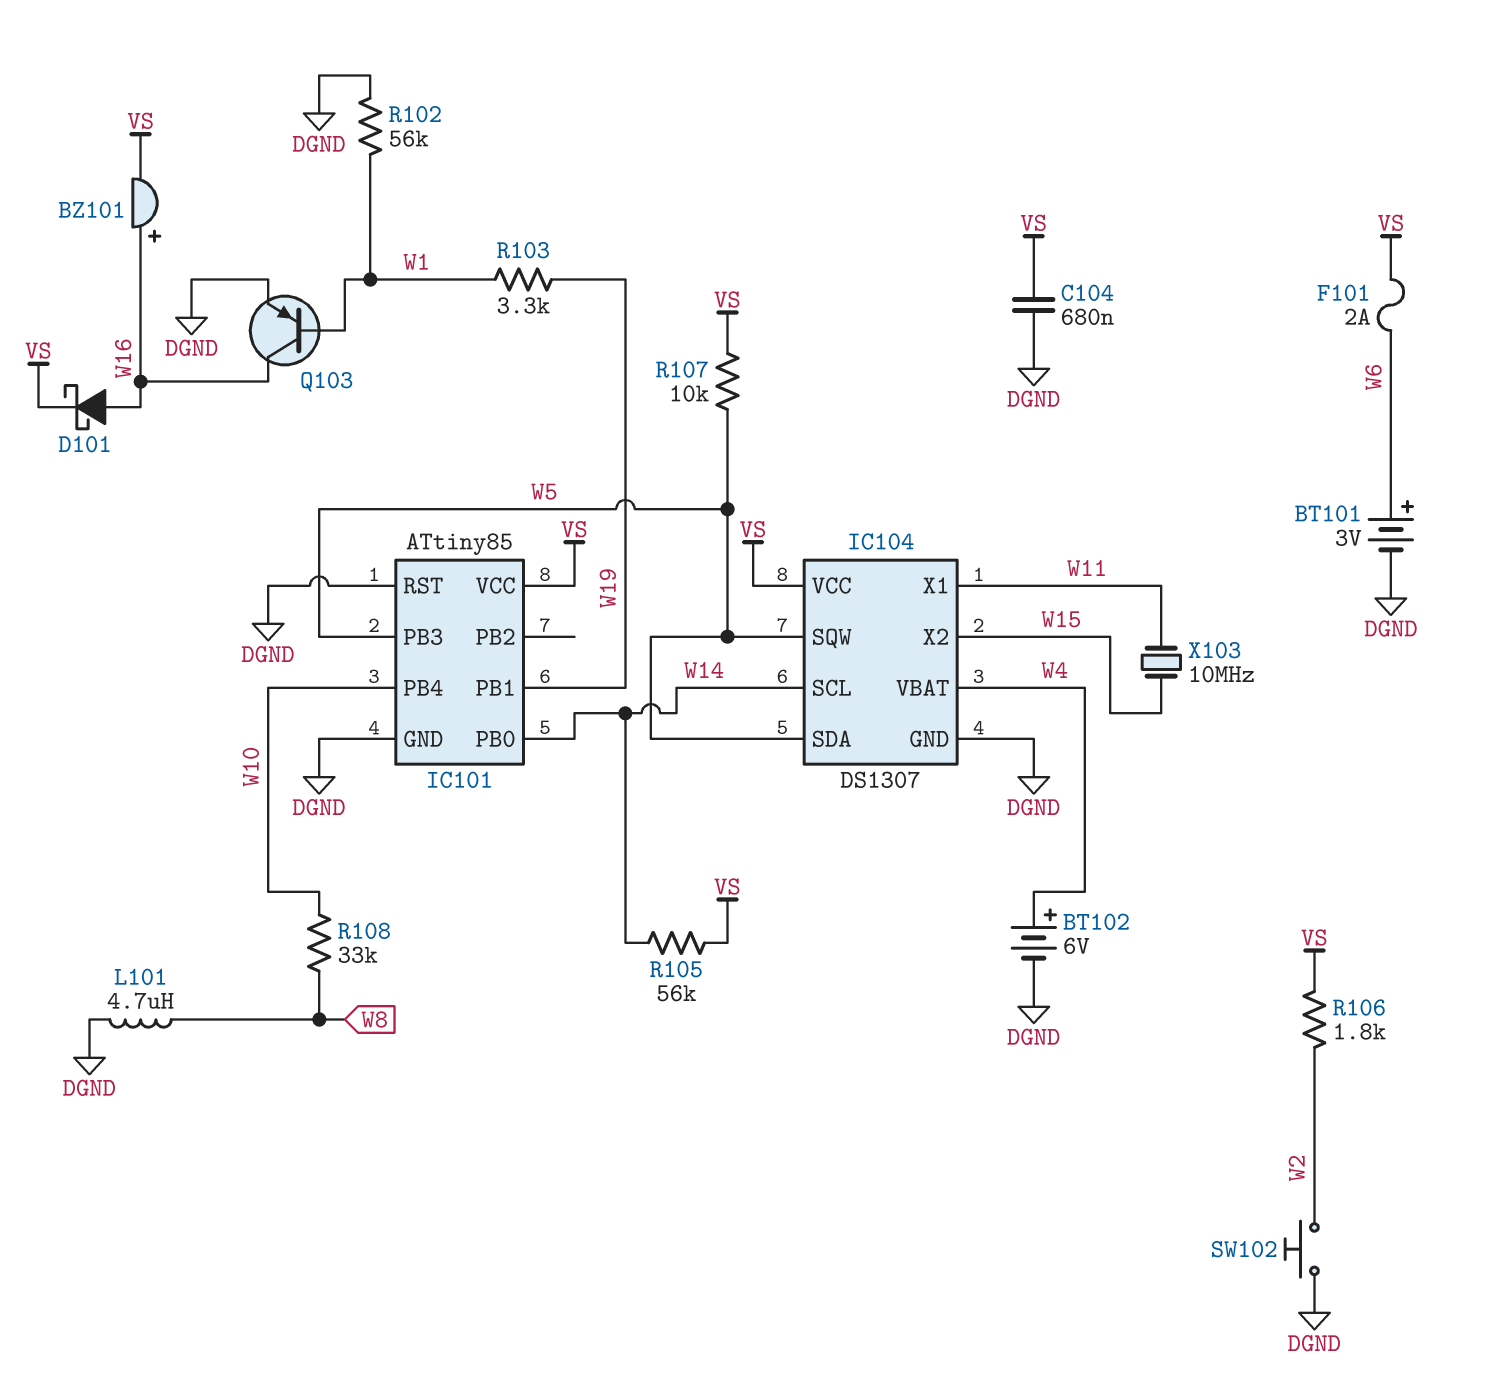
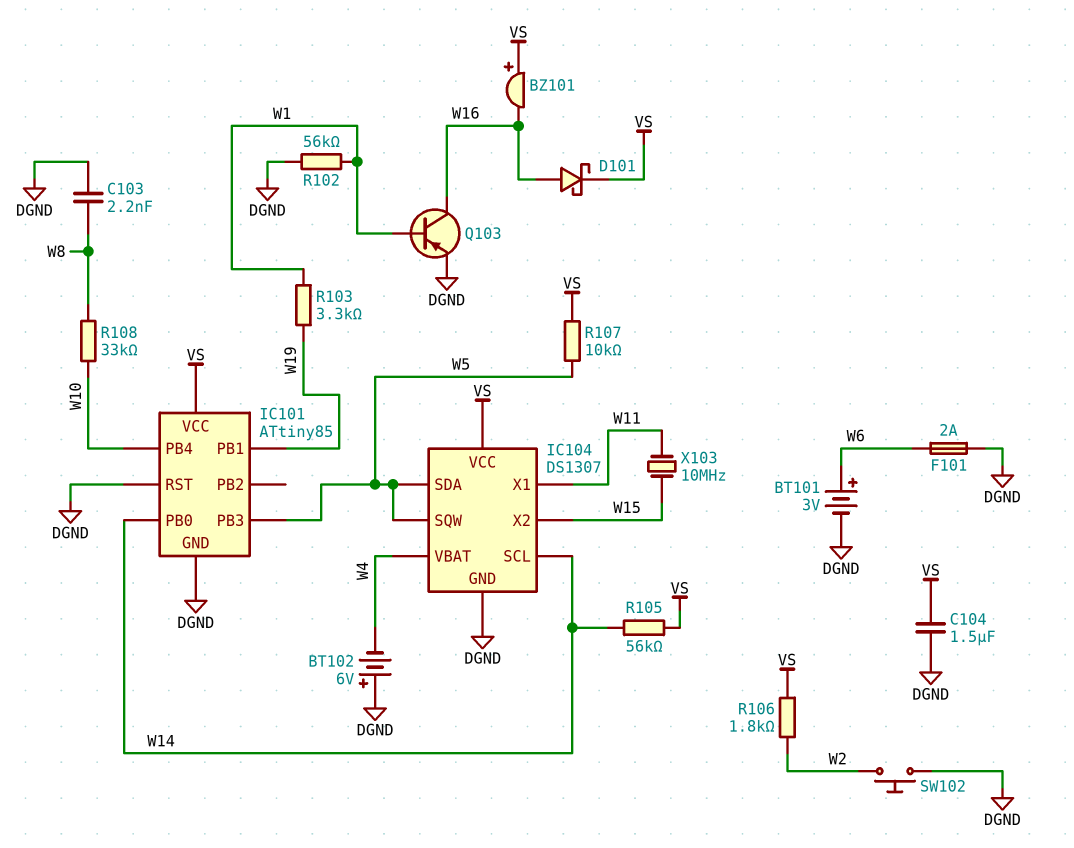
BT102: 6V (plus W4, minus DGND) -> 6V (plus DGND, minus W4)
BZ101: buzzer (plus W16, minus VS) -> buzzer (plus VS, minus W16)
C103: none -> 2.2nF (DGND, W8)
C104: 680nF (DGND, VS) -> 1.5uF (DGND, VS)
F101: 2A (VS, W6) -> 2A (DGND, W6)
L101: 4.7uH (DGND, W8) -> none

